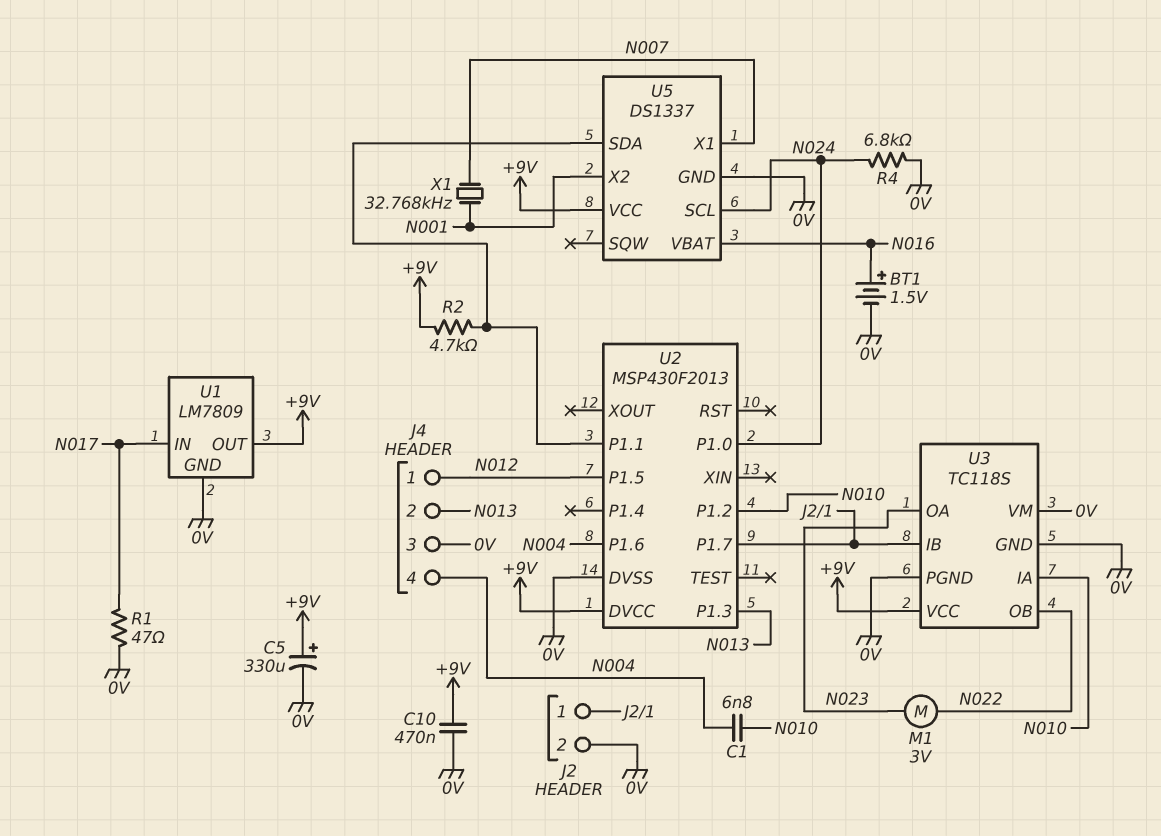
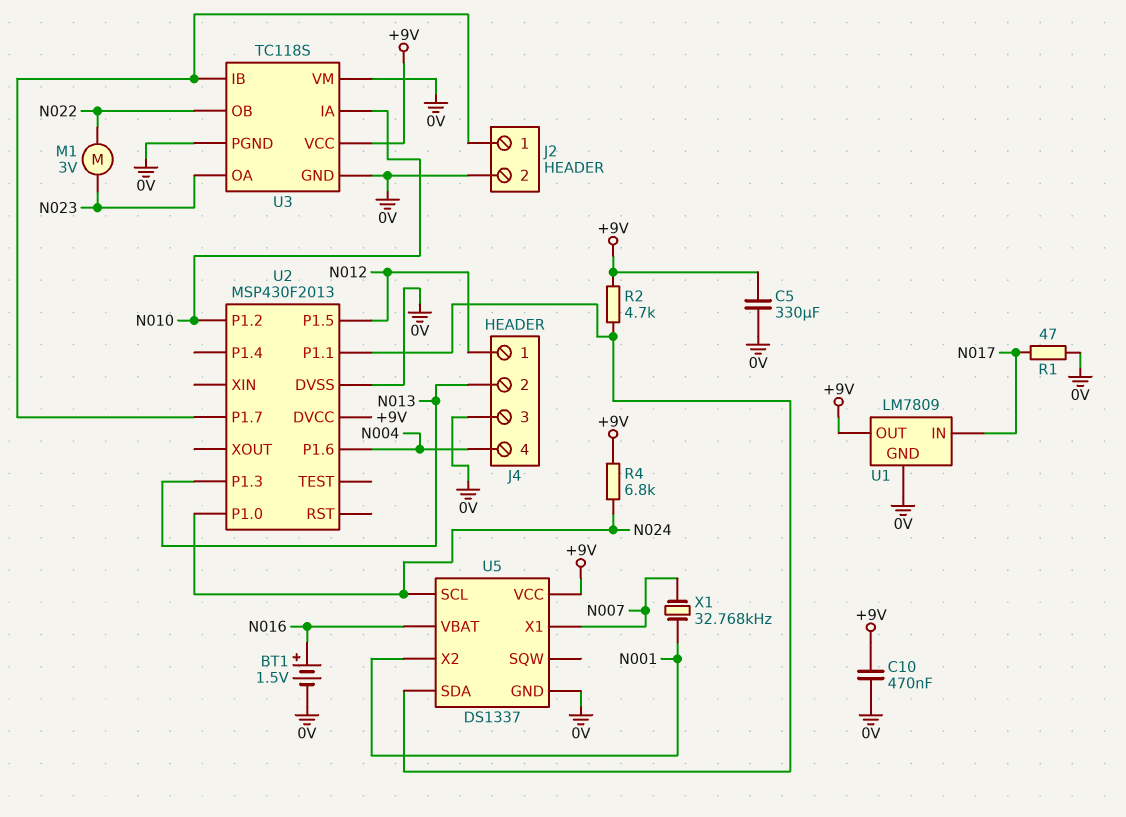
C1: 6.8nF (N004, N010) -> none
C5: 330uF (plus +9V, minus 0V) -> 330uF (+9V, 0V)
R4: 6.8k (0V, N024) -> 6.8k (+9V, N024)

